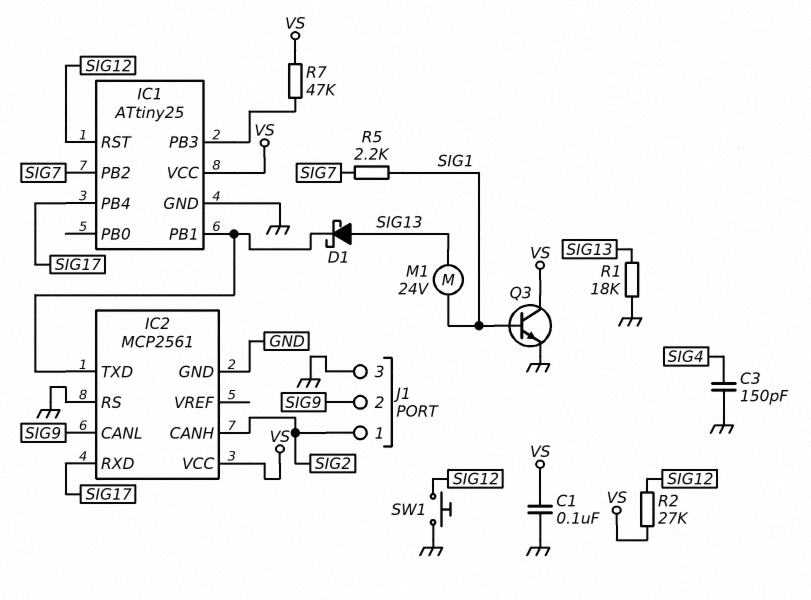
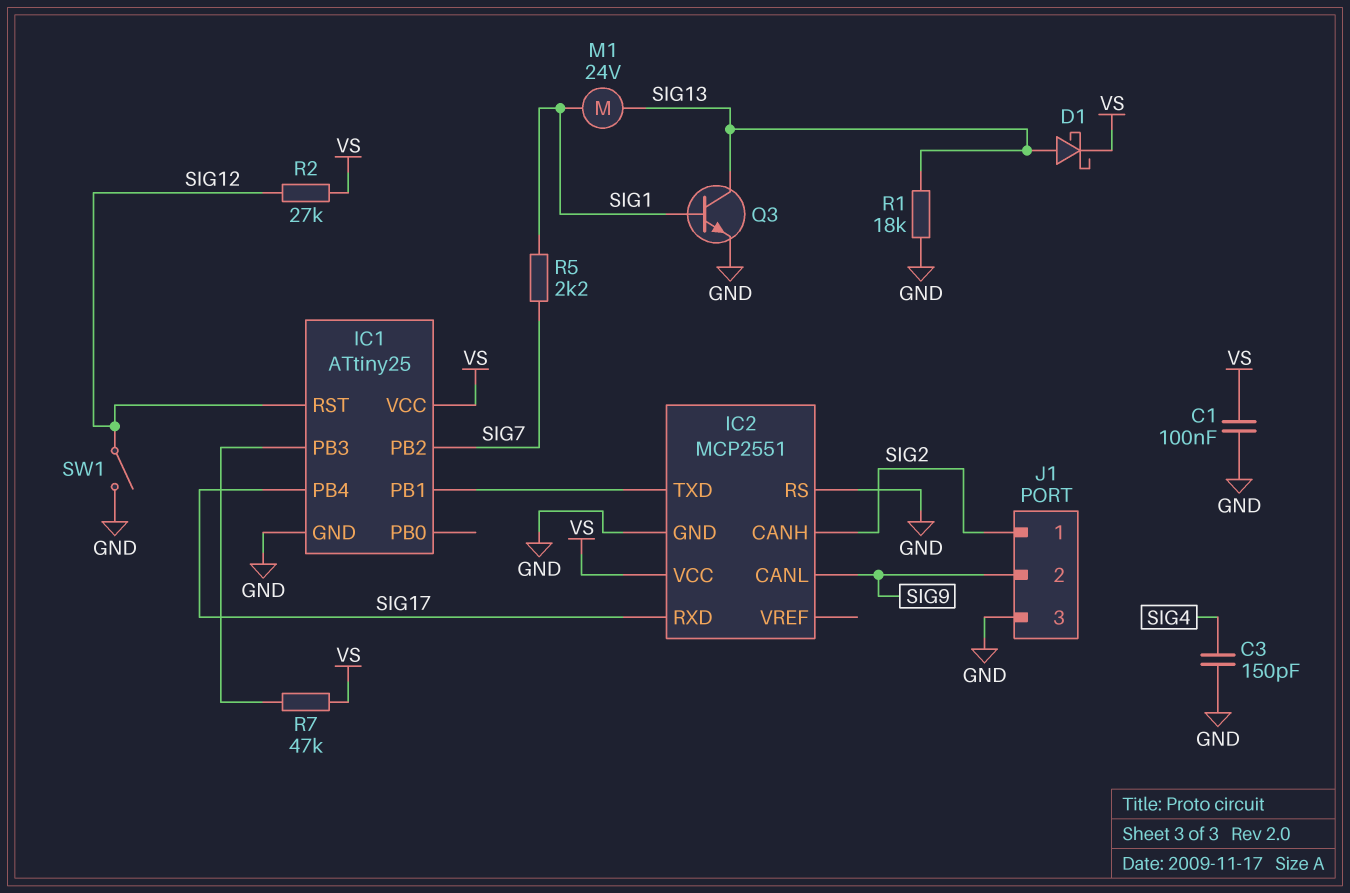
D1: schottky (A SIG13, K IC1/PB1) -> schottky (A SIG13, K VS)
IC2: MCP2561 -> MCP2551
Q3: NPN (B SIG1, C VS, E GND) -> NPN (B SIG1, C SIG13, E GND)
SW1: button (GND, SIG12) -> switch (GND, SIG12)

